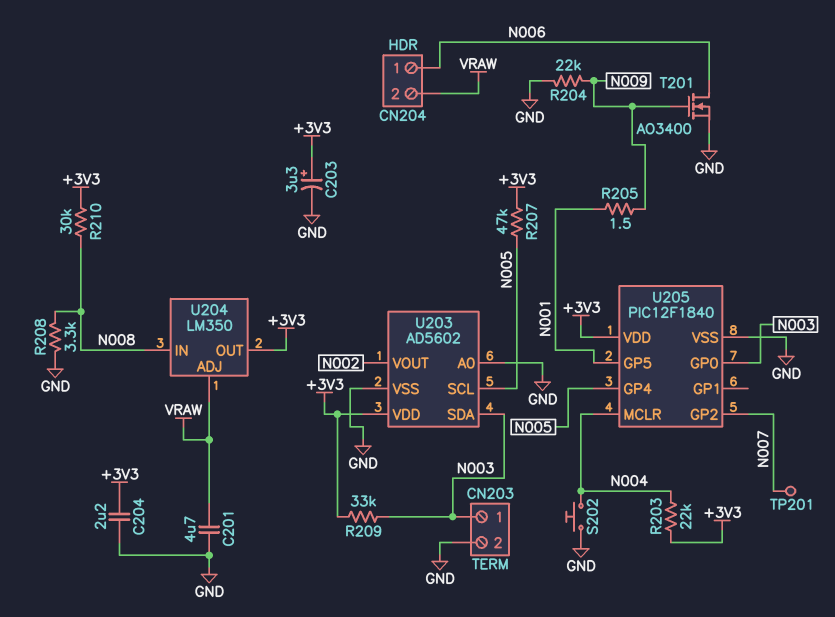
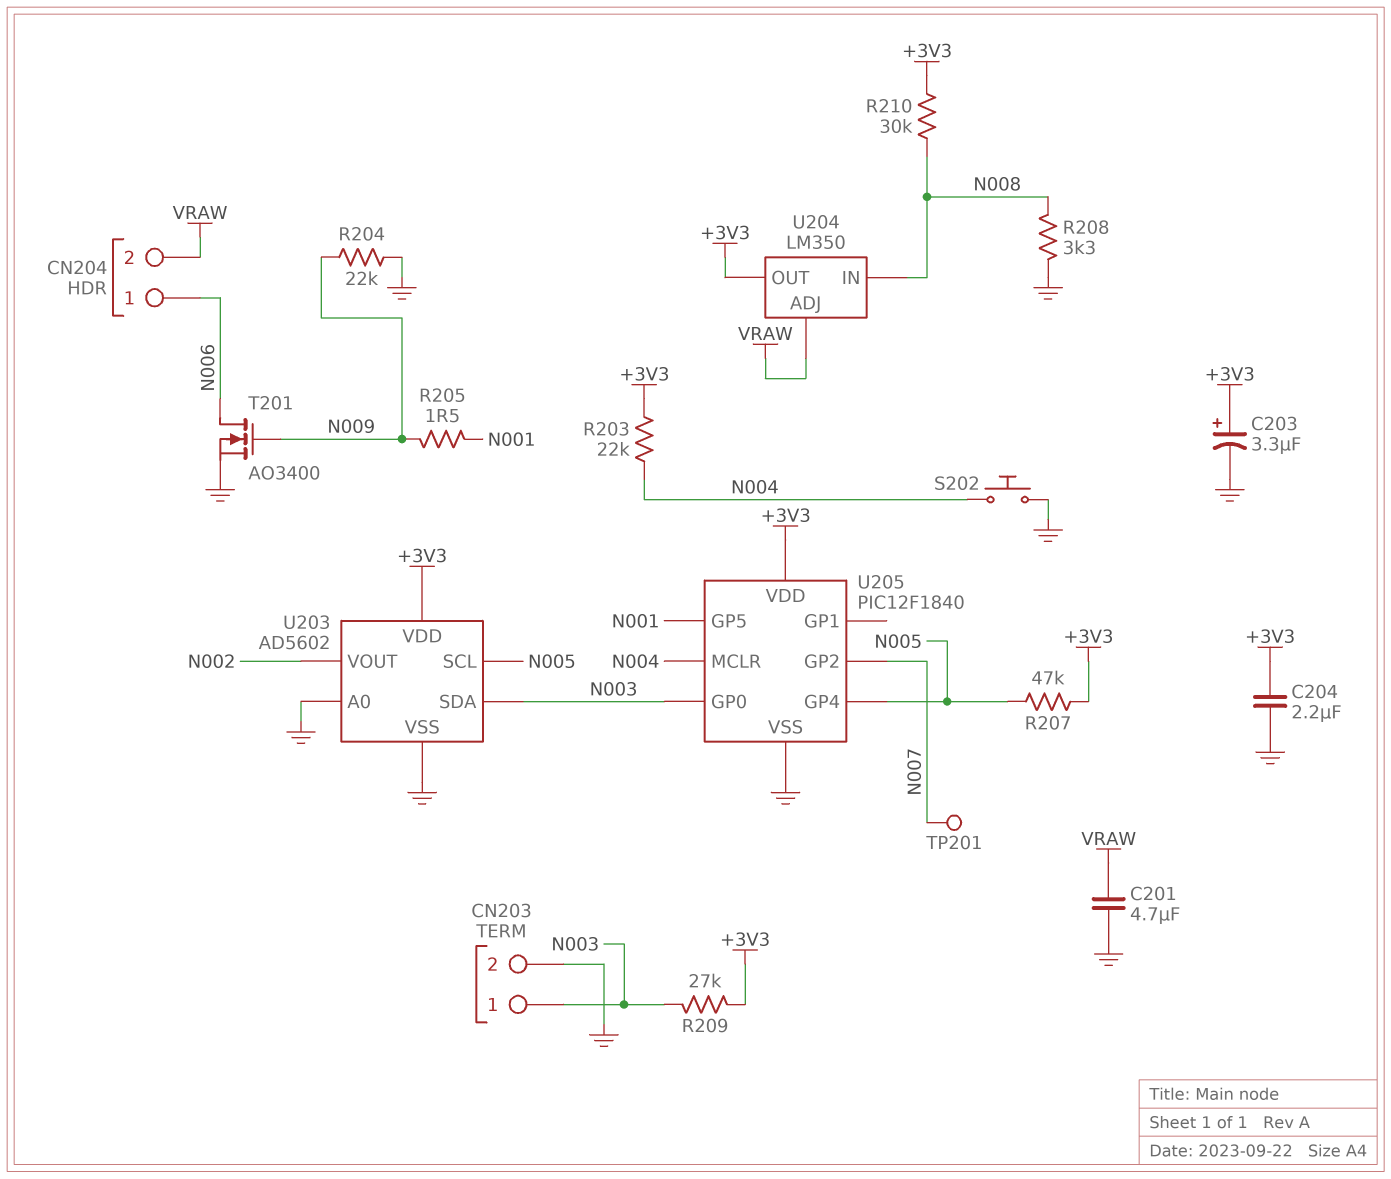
R209: 33k (+3V3, N003) -> 27k (+3V3, N003)

